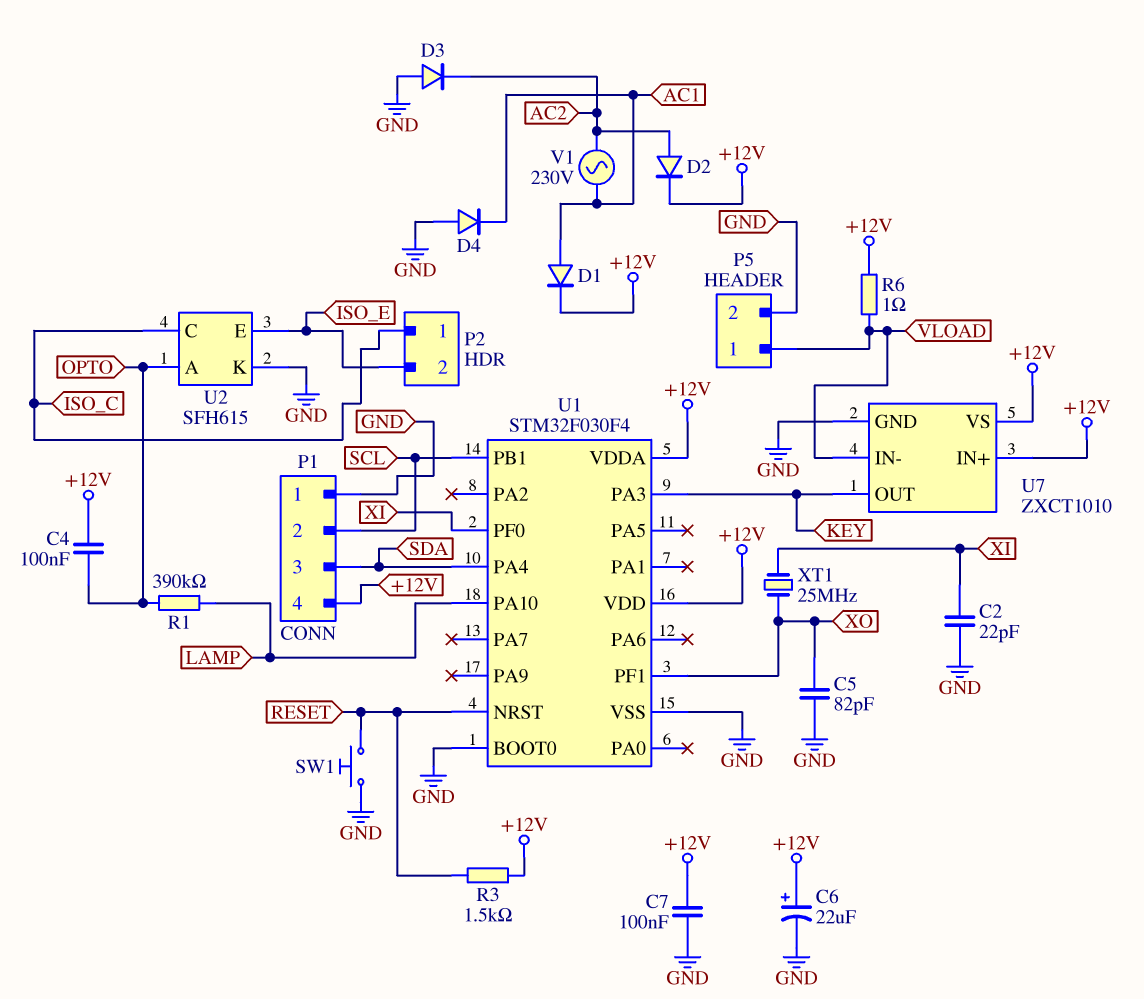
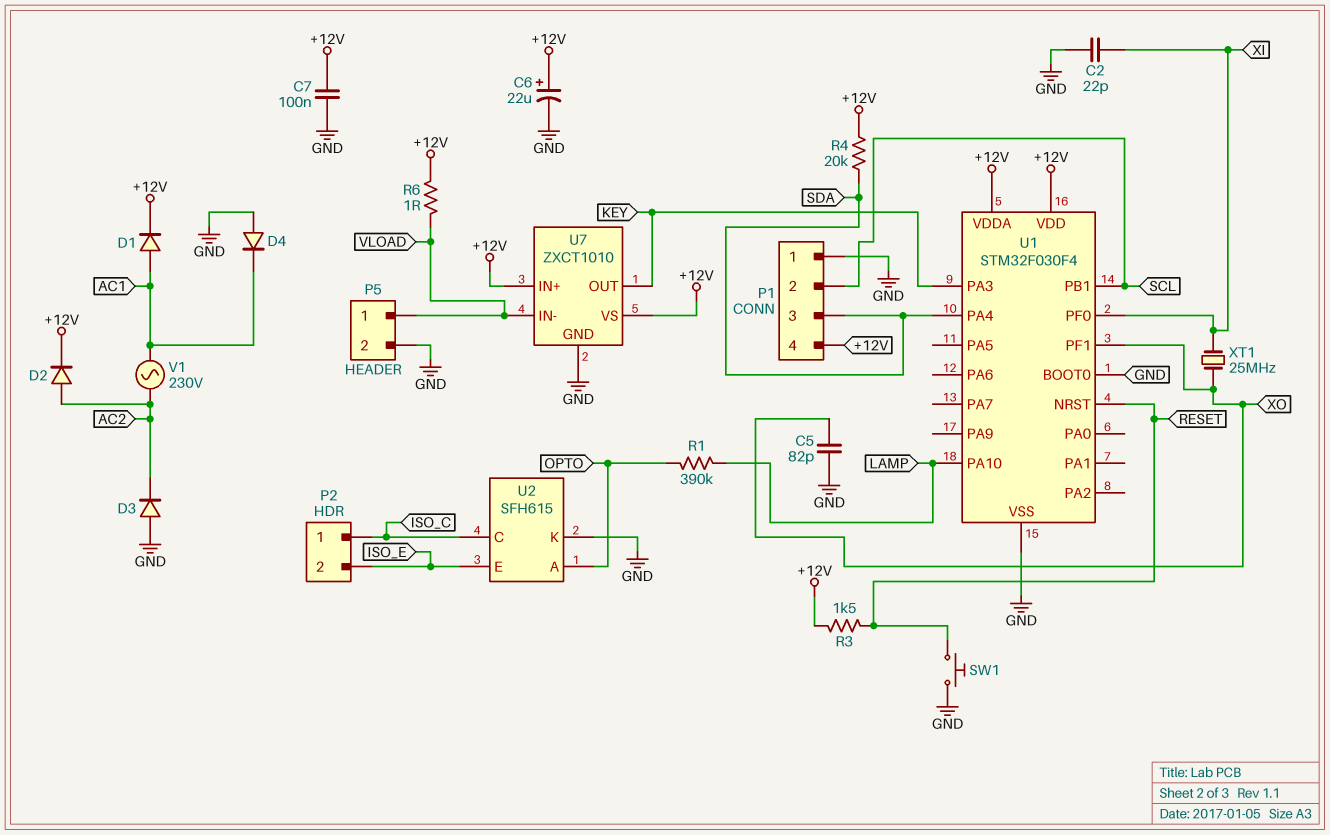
C4: 100nF (+12V, OPTO) -> none
R4: none -> 20k (+12V, SDA)

